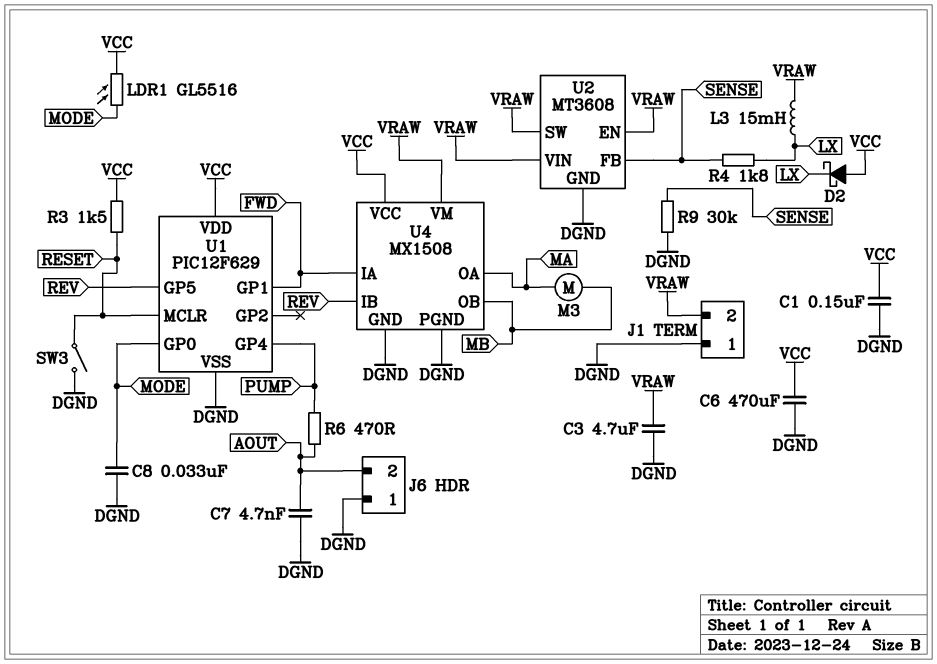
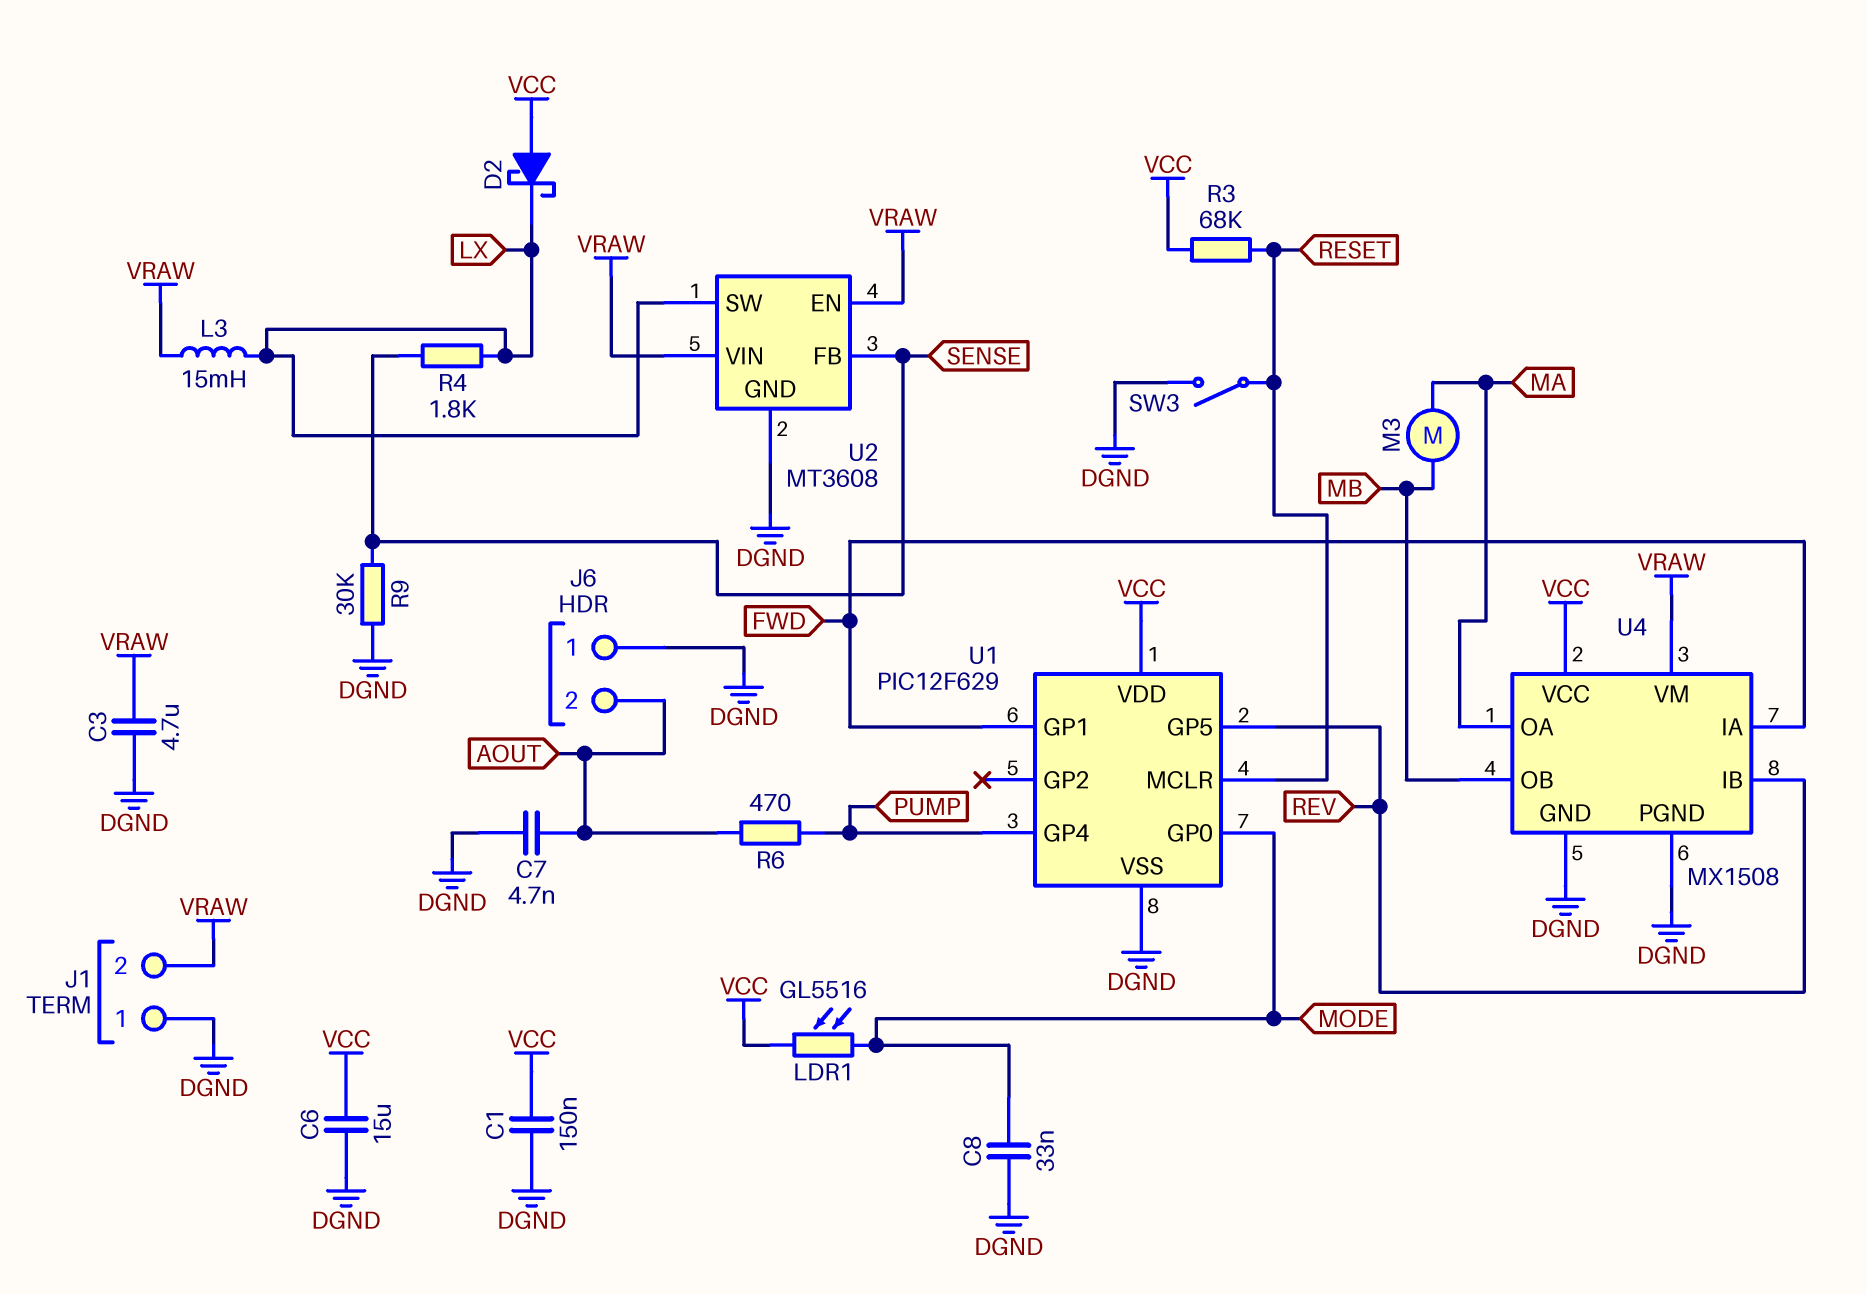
C6: 470uF (DGND, VCC) -> 15uF (DGND, VCC)
R3: 1.5k (RESET, VCC) -> 68k (RESET, VCC)
U2 pin SW: VRAW -> LX

